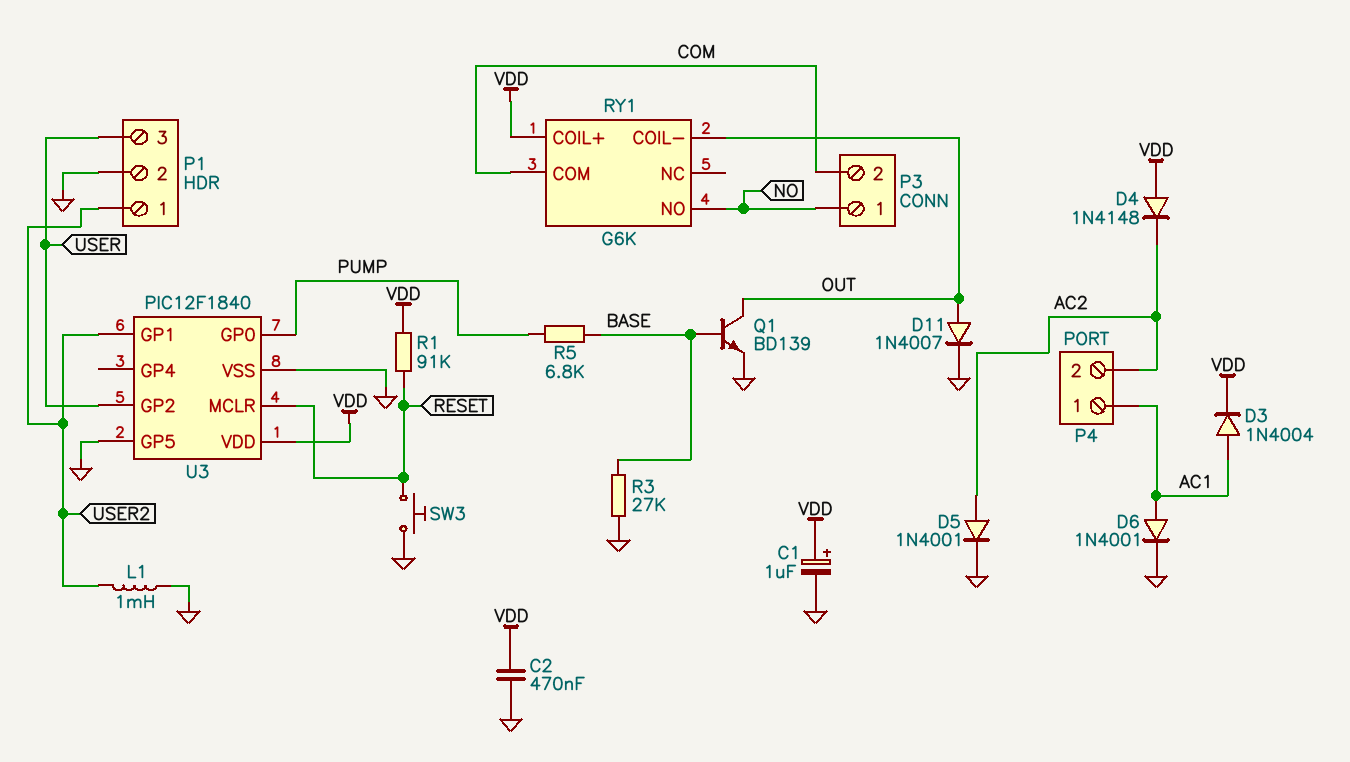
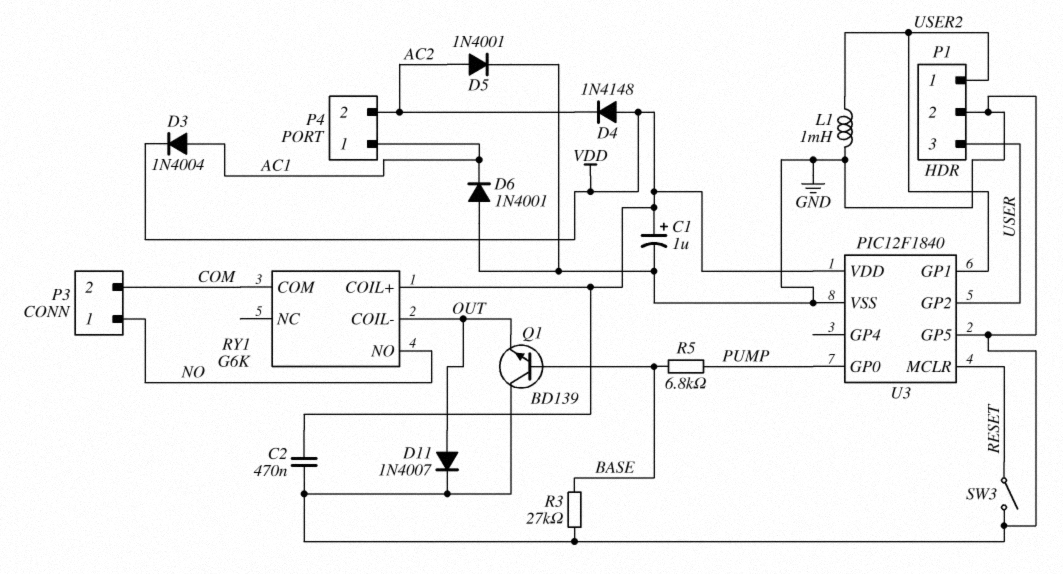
D6: diode 1N4001 (A AC1, K GND) -> diode 1N4001 (A GND, K AC1)
Q1: NPN BD139 (B BASE, C OUT, E GND) -> NPN BD139 (B BASE, C GND, E OUT)
R1: 91k (RESET, VDD) -> none
SW3: button (GND, RESET) -> switch (GND, RESET)

